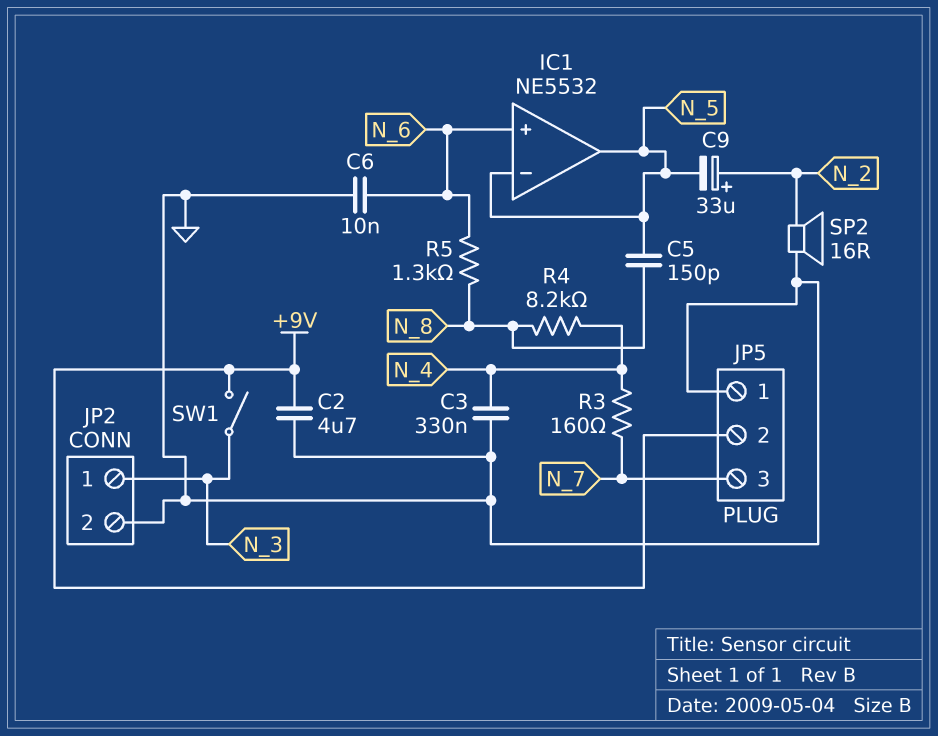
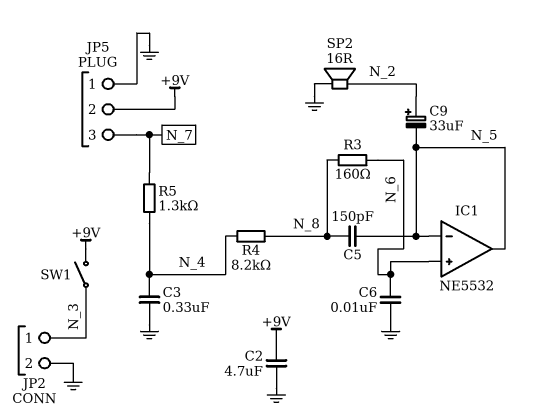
R3: 160 (N_4, N_7) -> 160 (N_6, N_8)
R5: 1.3k (N_6, N_8) -> 1.3k (N_4, N_7)

